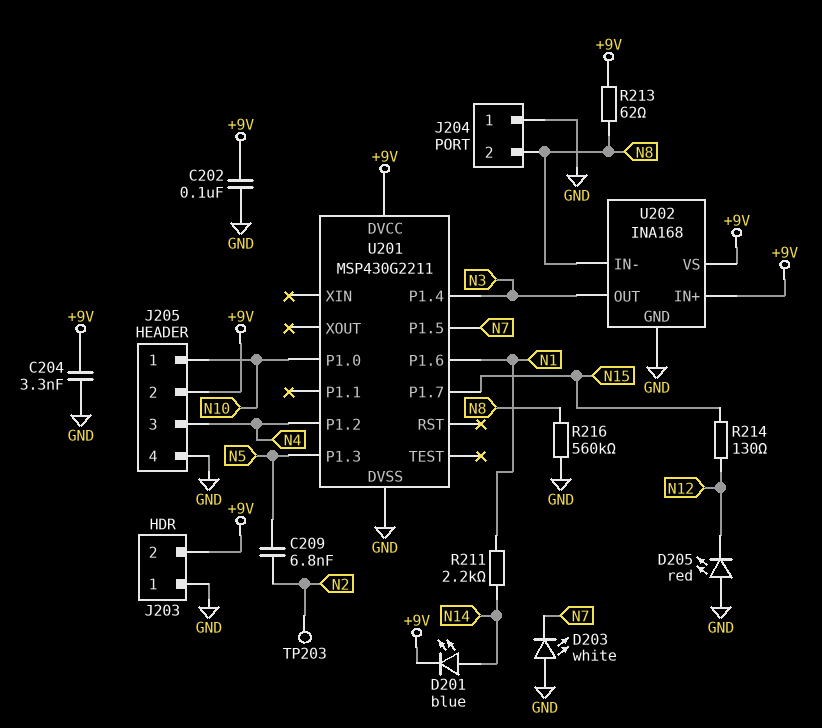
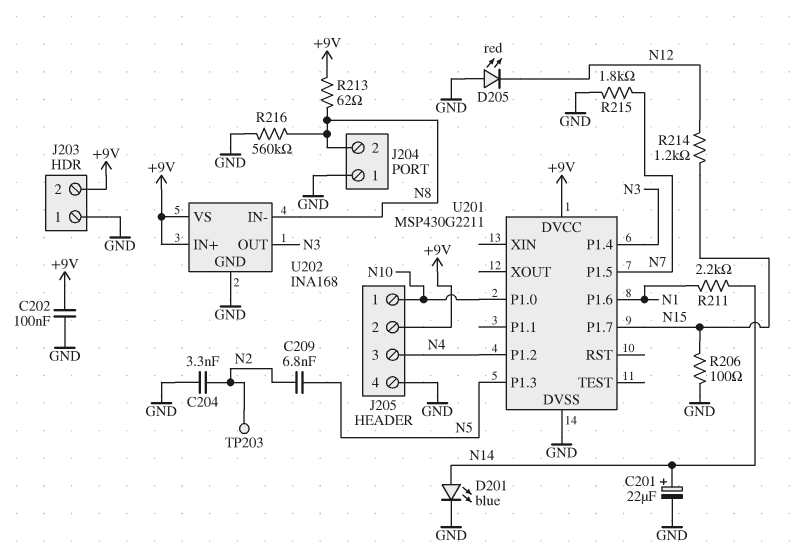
C201: none -> 22uF (plus N14, minus GND)
C204: 3.3nF (+9V, GND) -> 3.3nF (GND, N2)
D201: LED blue (A N14, K +9V) -> LED blue (A N14, K GND)
D203: LED white (A GND, K N7) -> none
R206: none -> 100 (GND, N15)
R214: 130 (N12, N15) -> 1.2k (N12, N15)
R215: none -> 1.8k (GND, N7)

